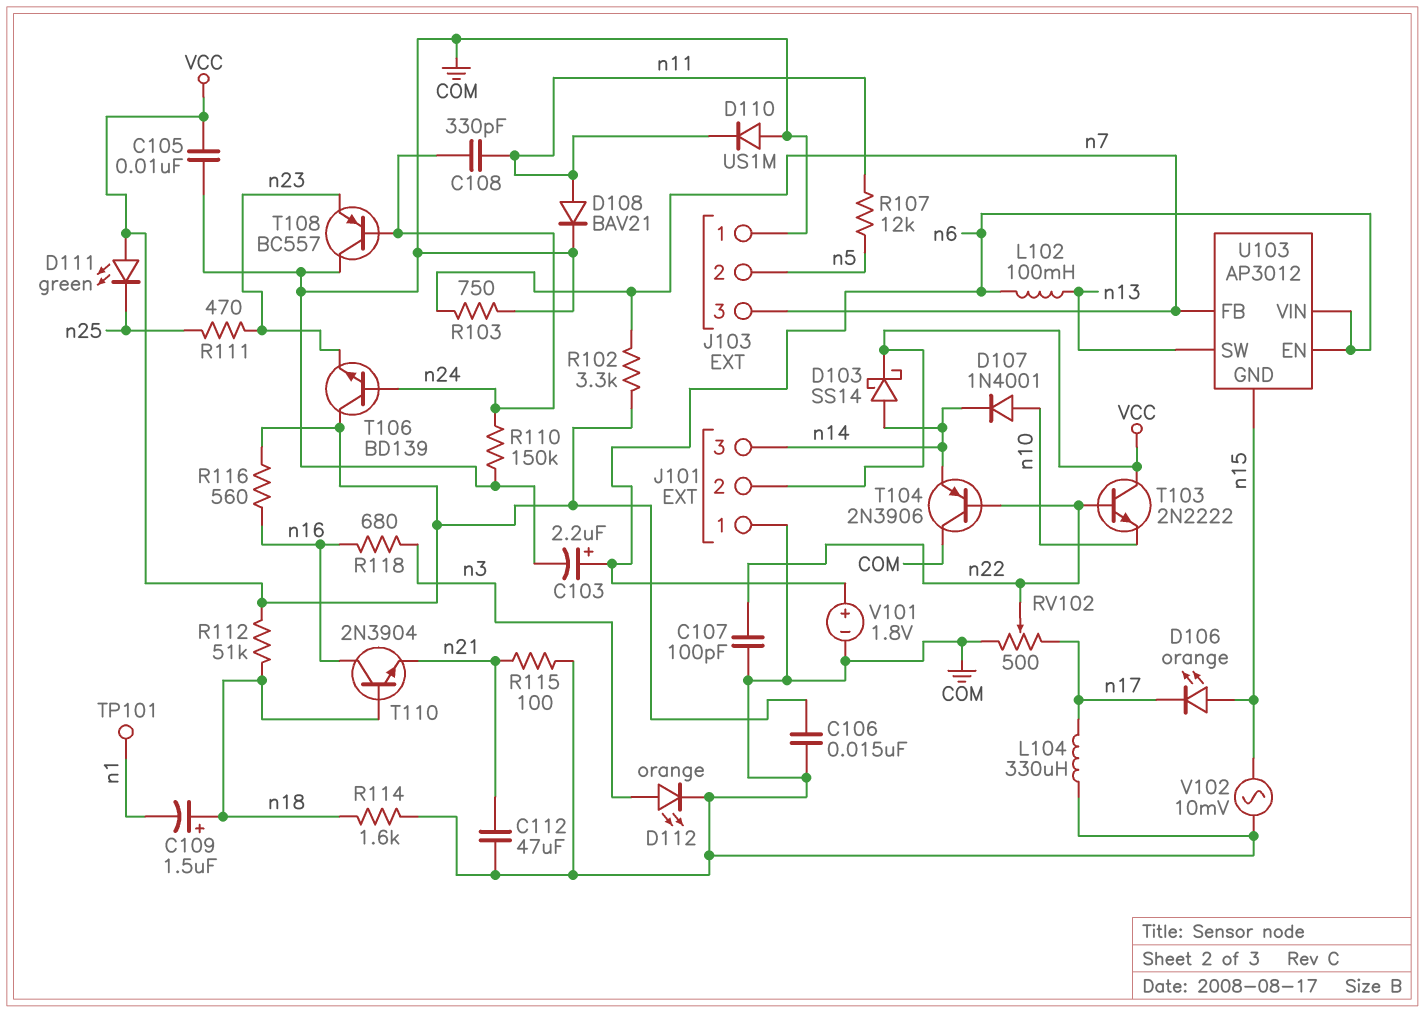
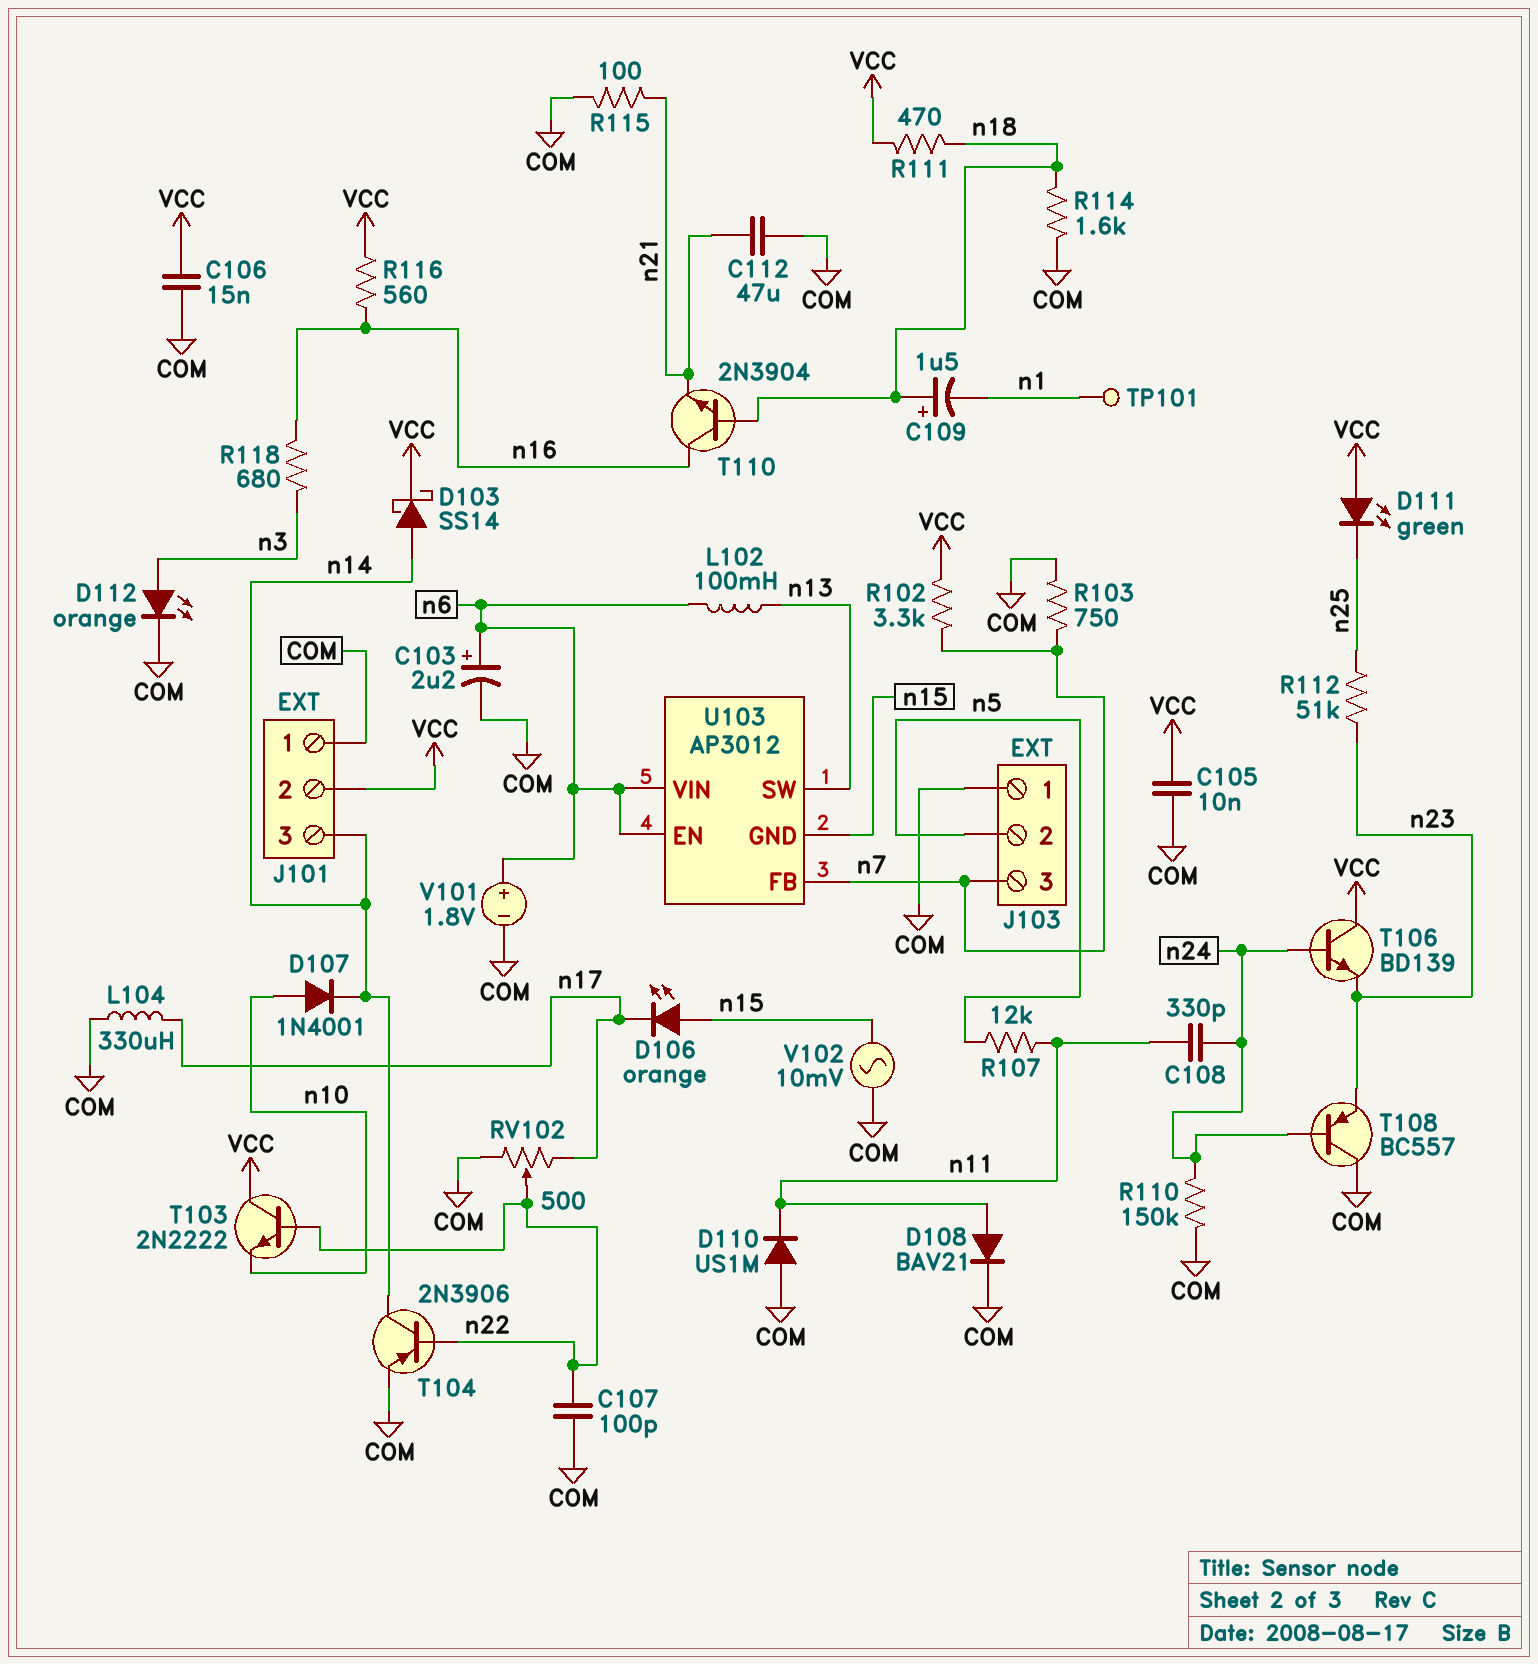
R111: 470 (n23, n25) -> 470 (VCC, n18)
R112: 51k (VCC, n18) -> 51k (n23, n25)
T104: PNP 2N3906 (B n22, C COM, E n14) -> PNP 2N3906 (B n22, C n14, E COM)

